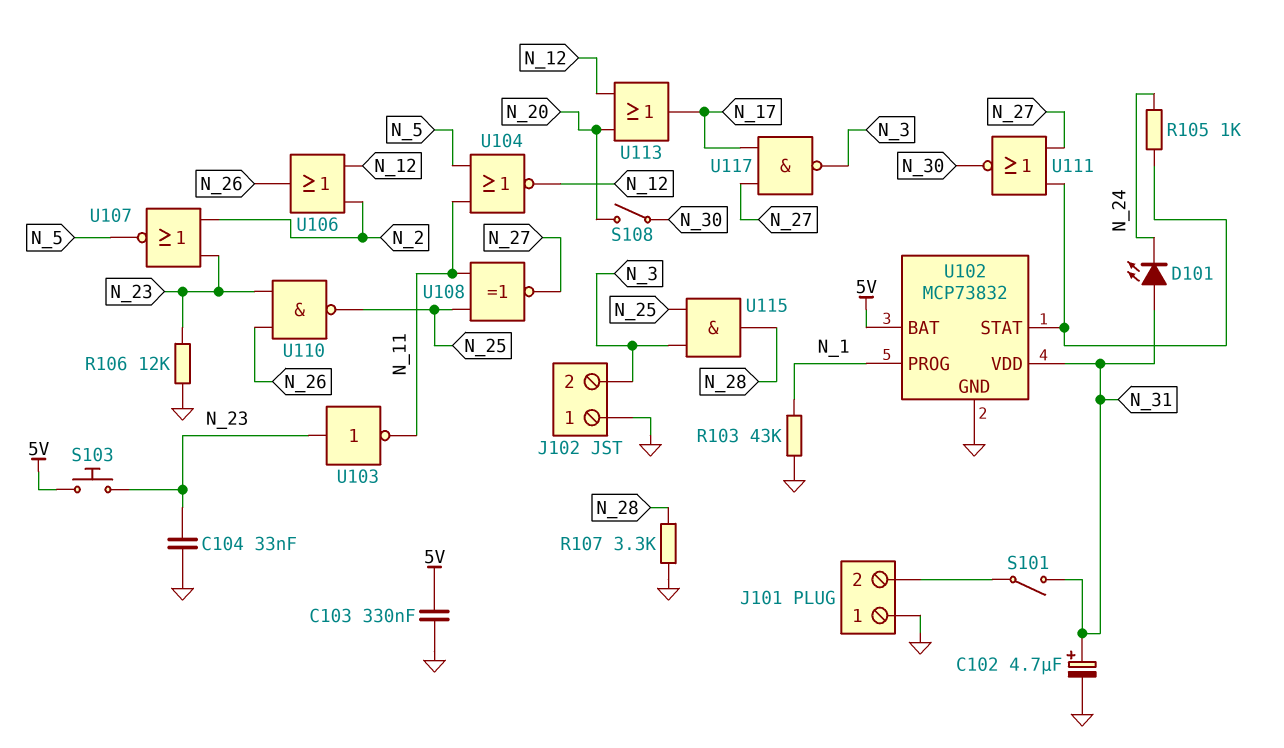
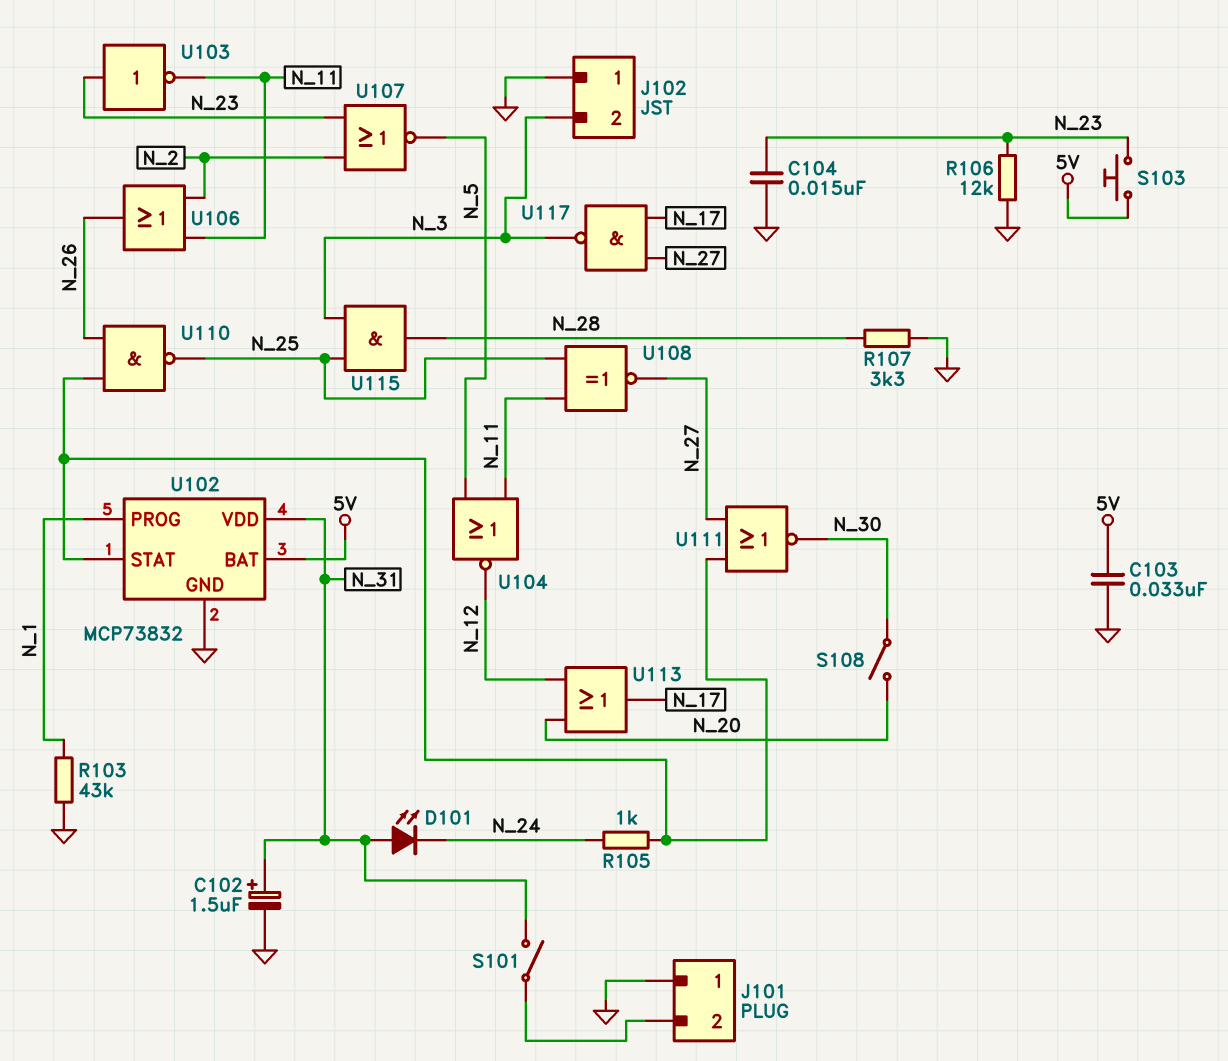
C102: 4.7uF (plus N_31, minus GND) -> 1.5uF (plus N_31, minus GND)
C103: 330nF (5V, GND) -> 33nF (5V, GND)
C104: 33nF (GND, N_23) -> 15nF (GND, N_23)
U106: OR (in N_2, in N_12, out N_26) -> OR (in N_2, in N_11, out N_26)
U110: NAND (in N_23, in N_26, out N_25) -> NAND (in N_26, in U102/STAT, out N_25)

